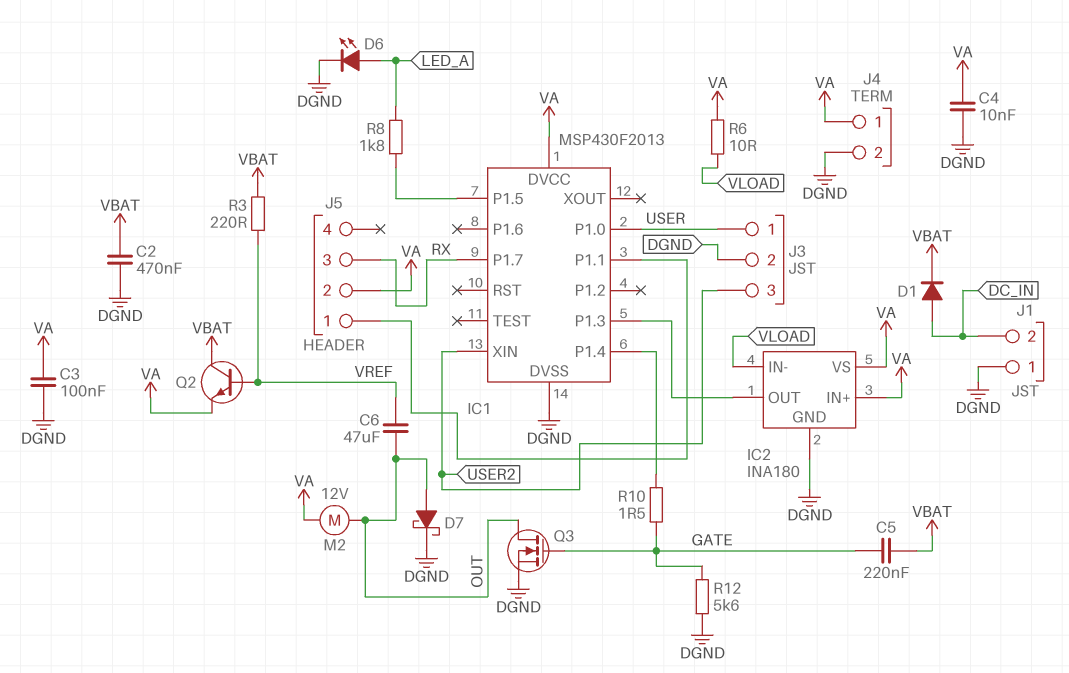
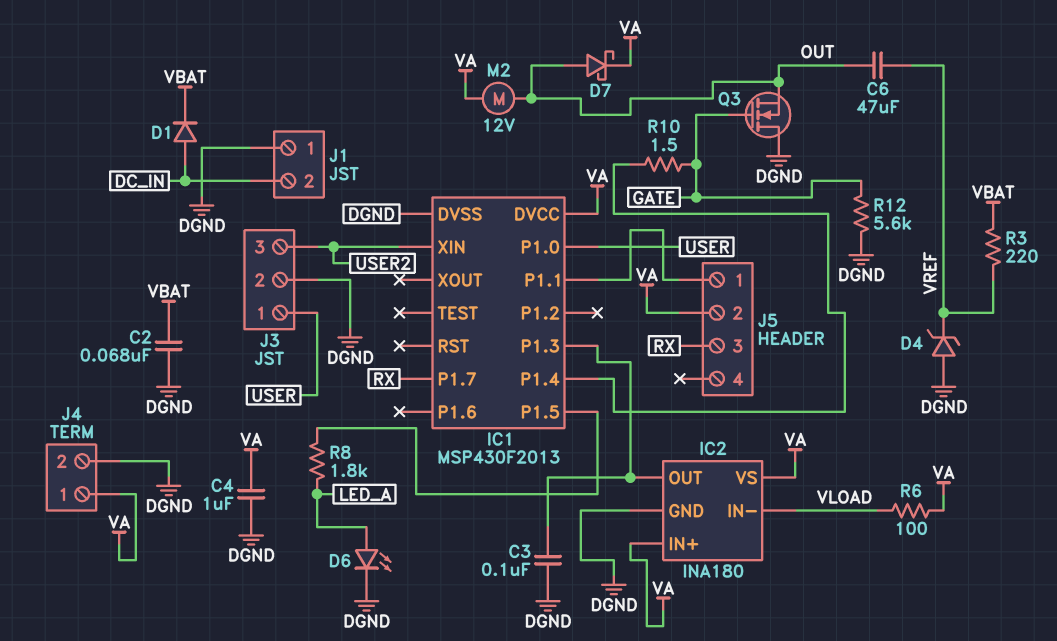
C2: 470nF (DGND, VBAT) -> 68nF (DGND, VBAT)
C3: 100nF (DGND, VA) -> 100nF (DGND, IC1/P1.3)
C4: 10nF (DGND, VA) -> 1uF (DGND, VA)
C5: 220nF (GATE, VBAT) -> none
D4: none -> zener (A DGND, K VREF)
D7: schottky (A OUT, K DGND) -> schottky (A OUT, K VA)
Q2: NPN (B VREF, C VBAT, E VA) -> none
Q3: NMOS (G GATE, D OUT, S DGND) -> NMOS (G GATE, D DGND, S OUT)
R6: 10 (VA, VLOAD) -> 100 (VA, VLOAD)

